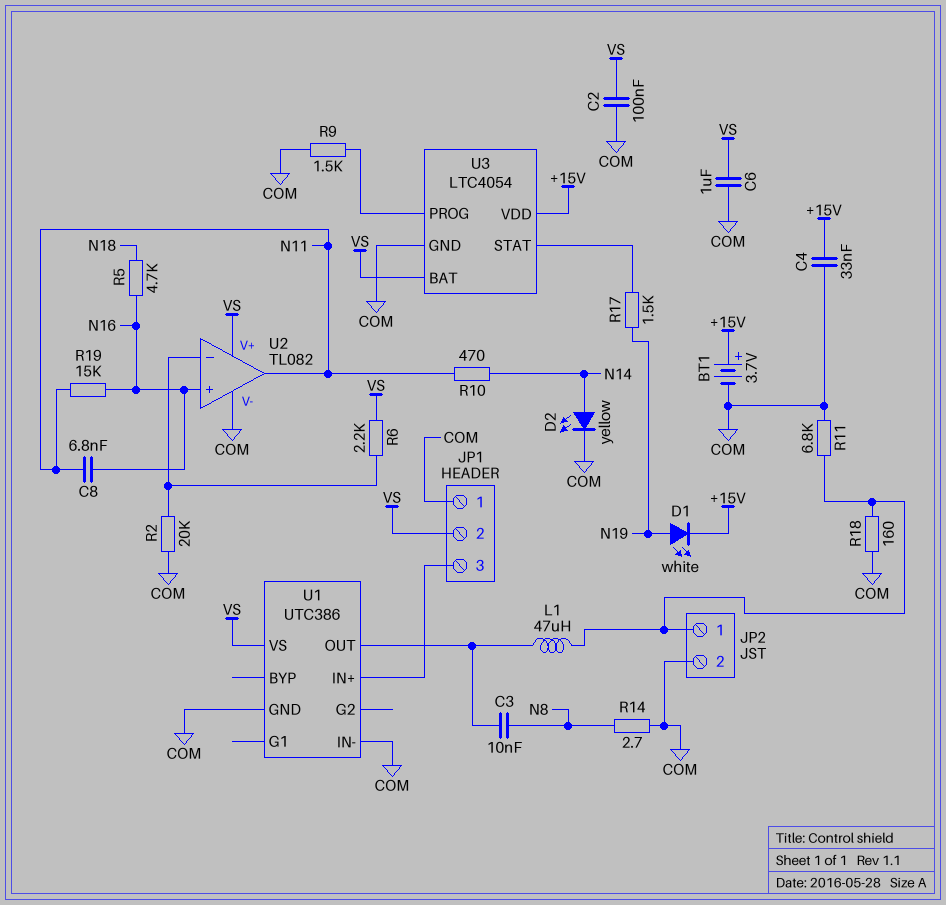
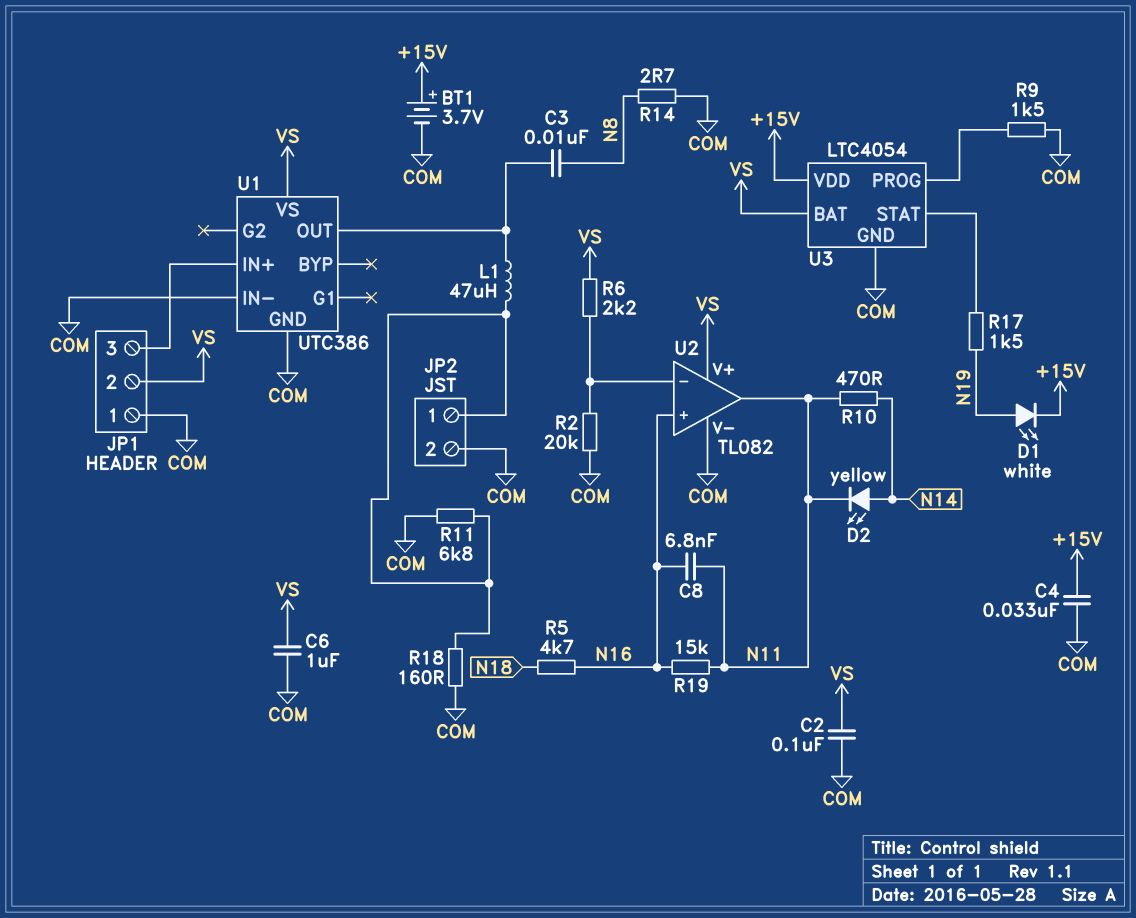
D2: LED yellow (A N14, K COM) -> LED yellow (A N14, K N11)

